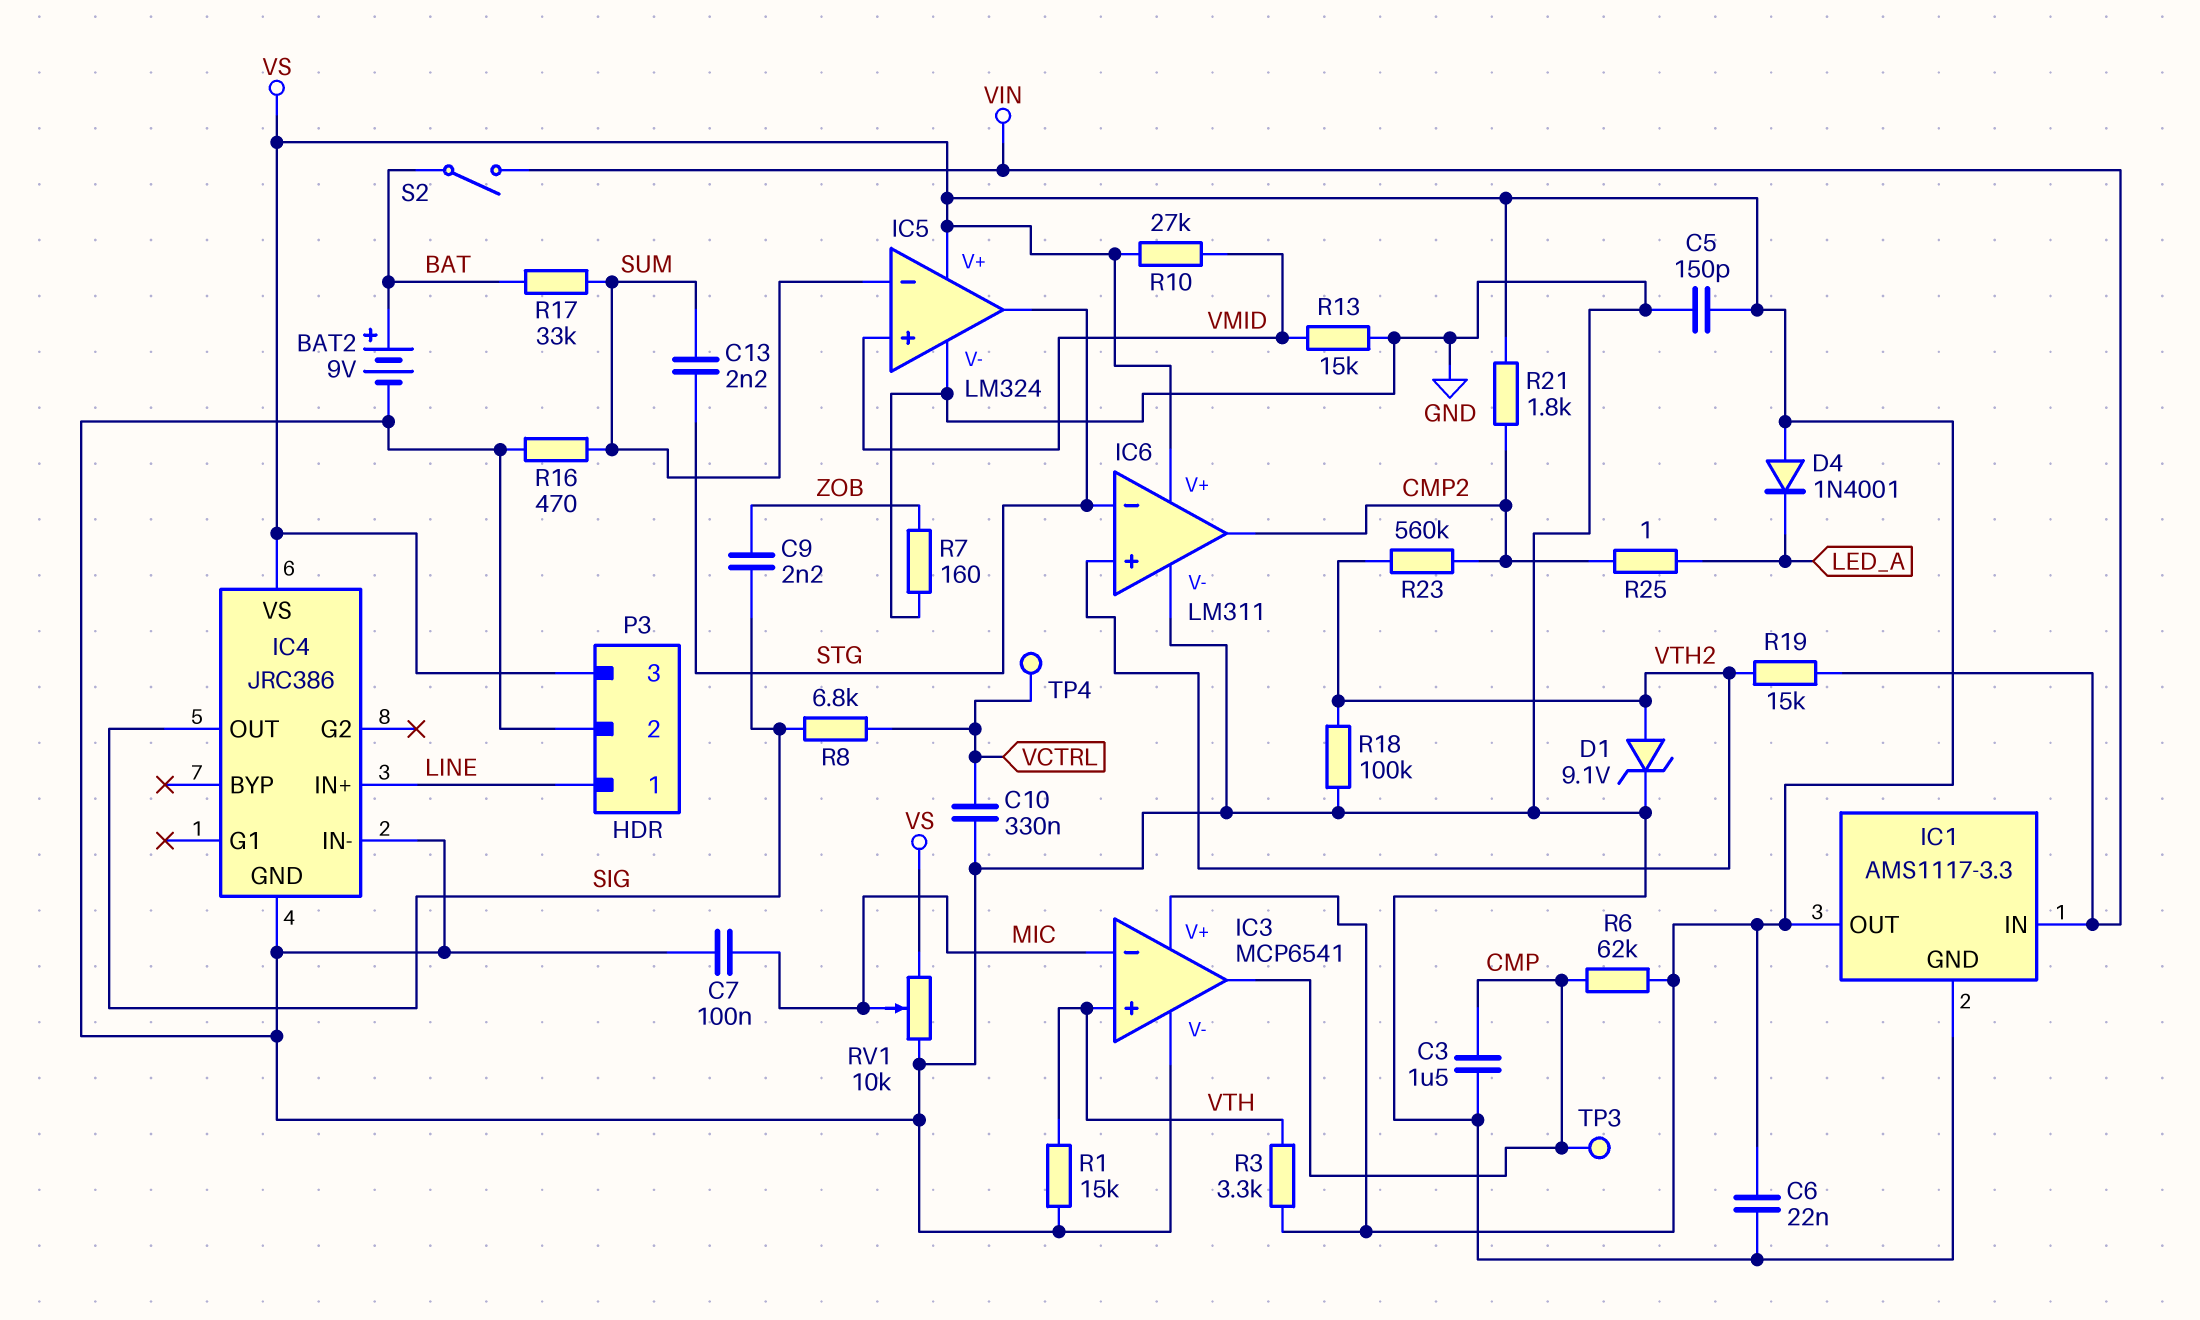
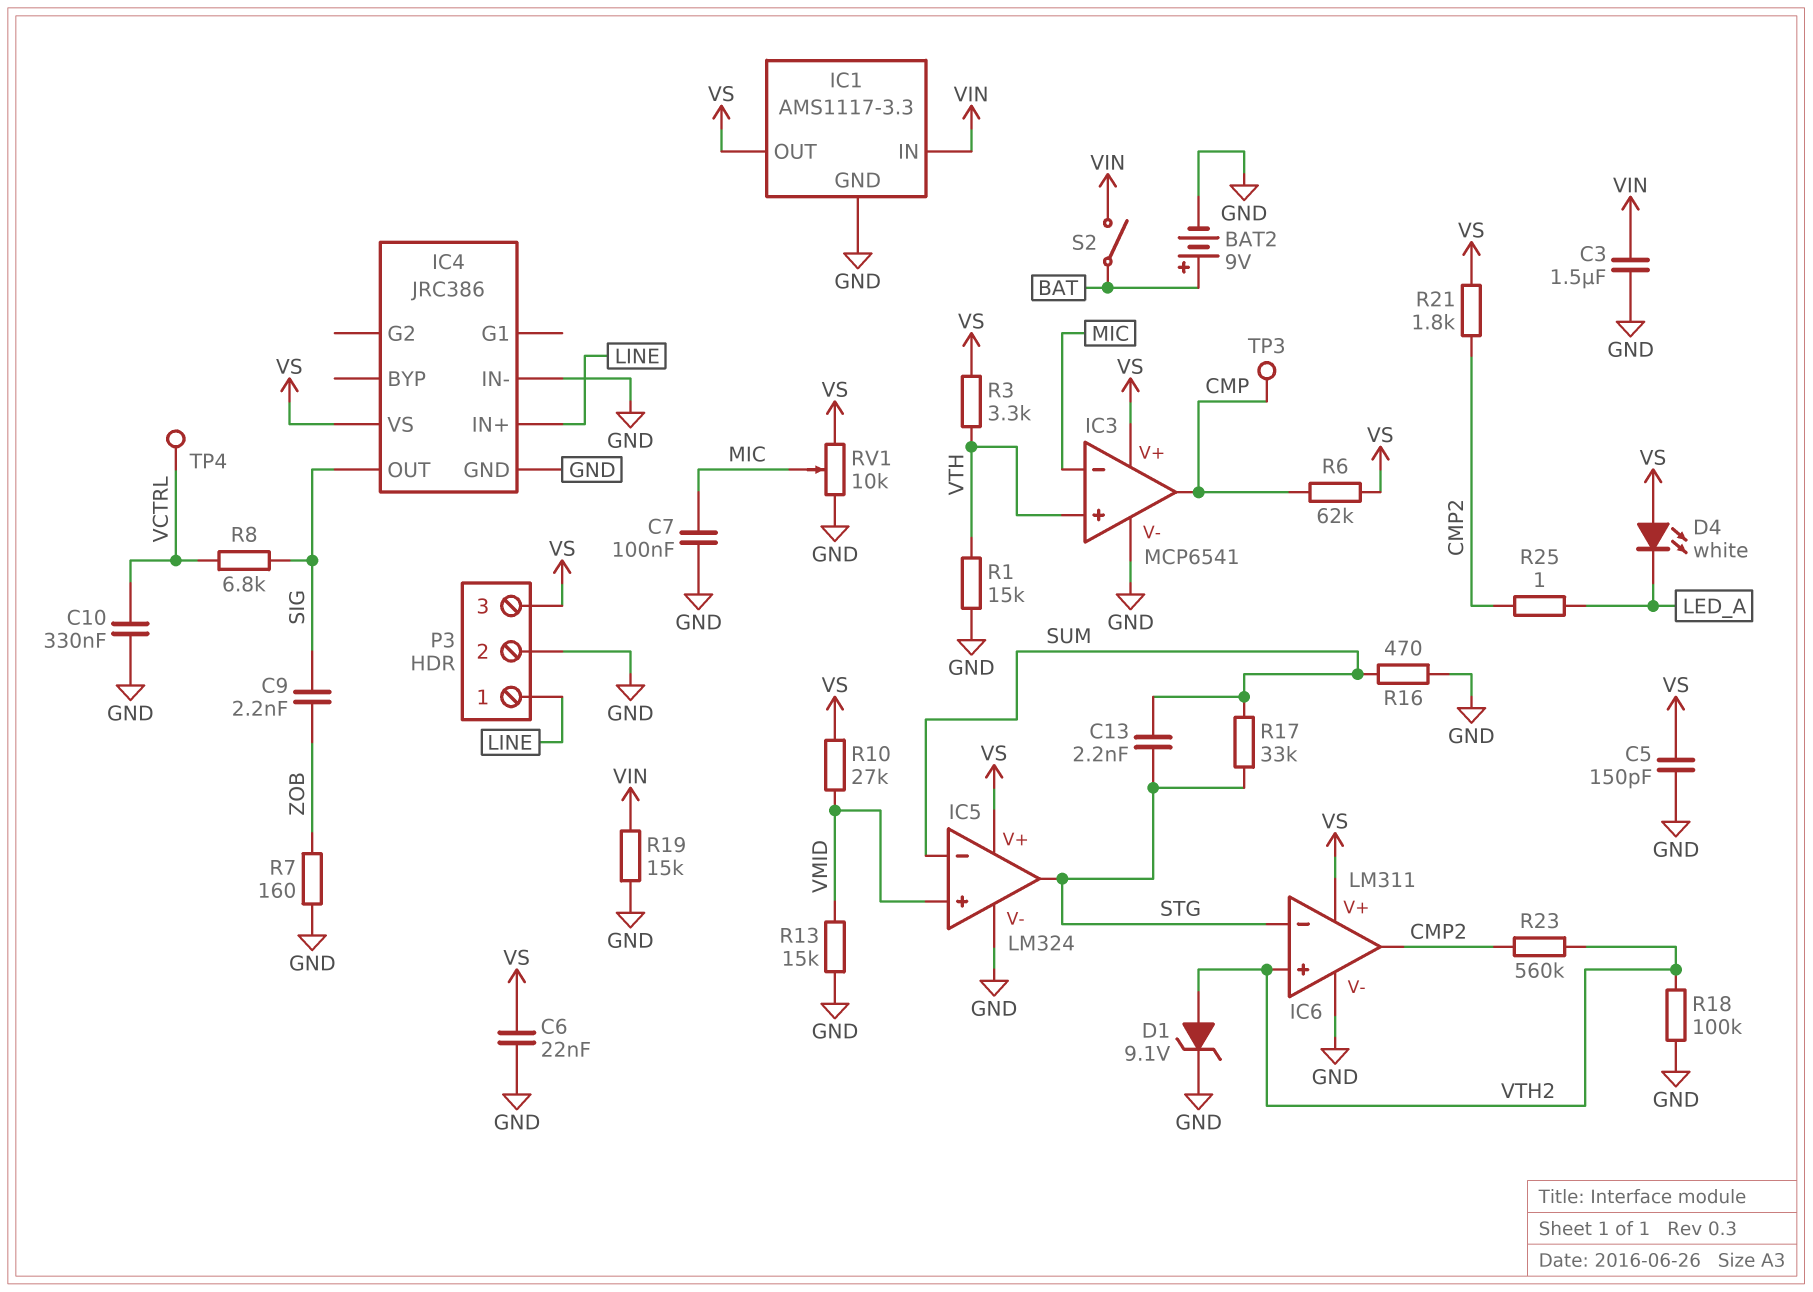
C3: 1.5uF (CMP, GND) -> 1.5uF (GND, VIN)
D4: diode 1N4001 (A VS, K LED_A) -> LED white (A VS, K LED_A)
R17: 33k (BAT, SUM) -> 33k (STG, SUM)
R19: 15k (VIN, VTH2) -> 15k (GND, VIN)

